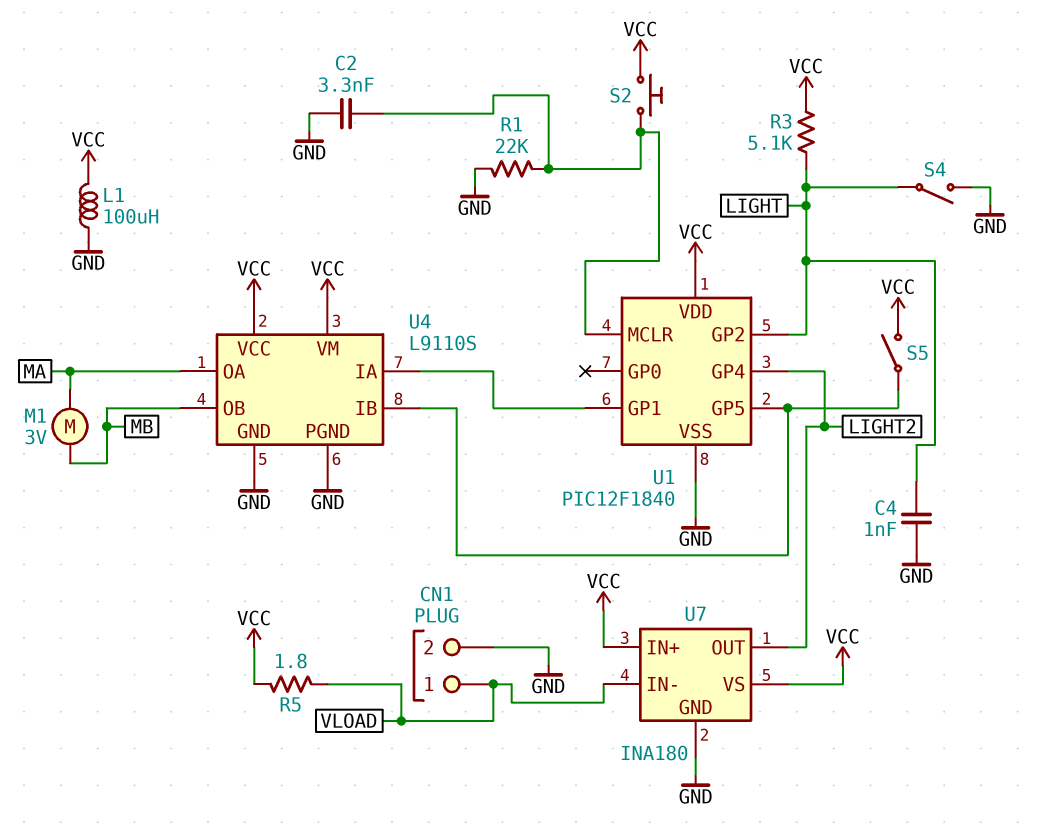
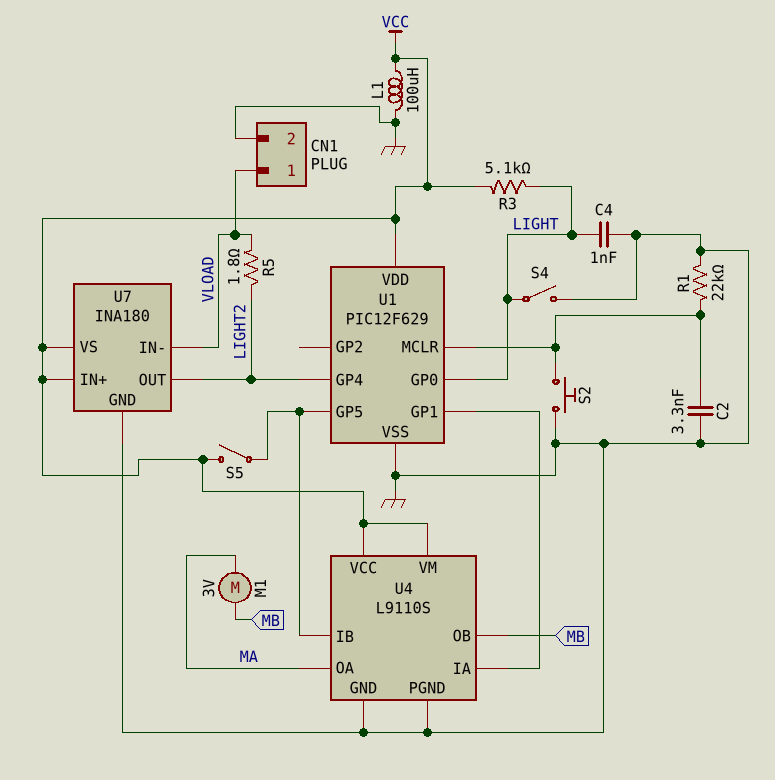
R5: 1.8 (VCC, VLOAD) -> 1.8 (LIGHT2, VLOAD)
S2: button (U1/MCLR, VCC) -> button (GND, U1/MCLR)
U1: PIC12F1840 -> PIC12F629
U1 pin GP0: none -> LIGHT
U1 pin GP2: LIGHT -> none

